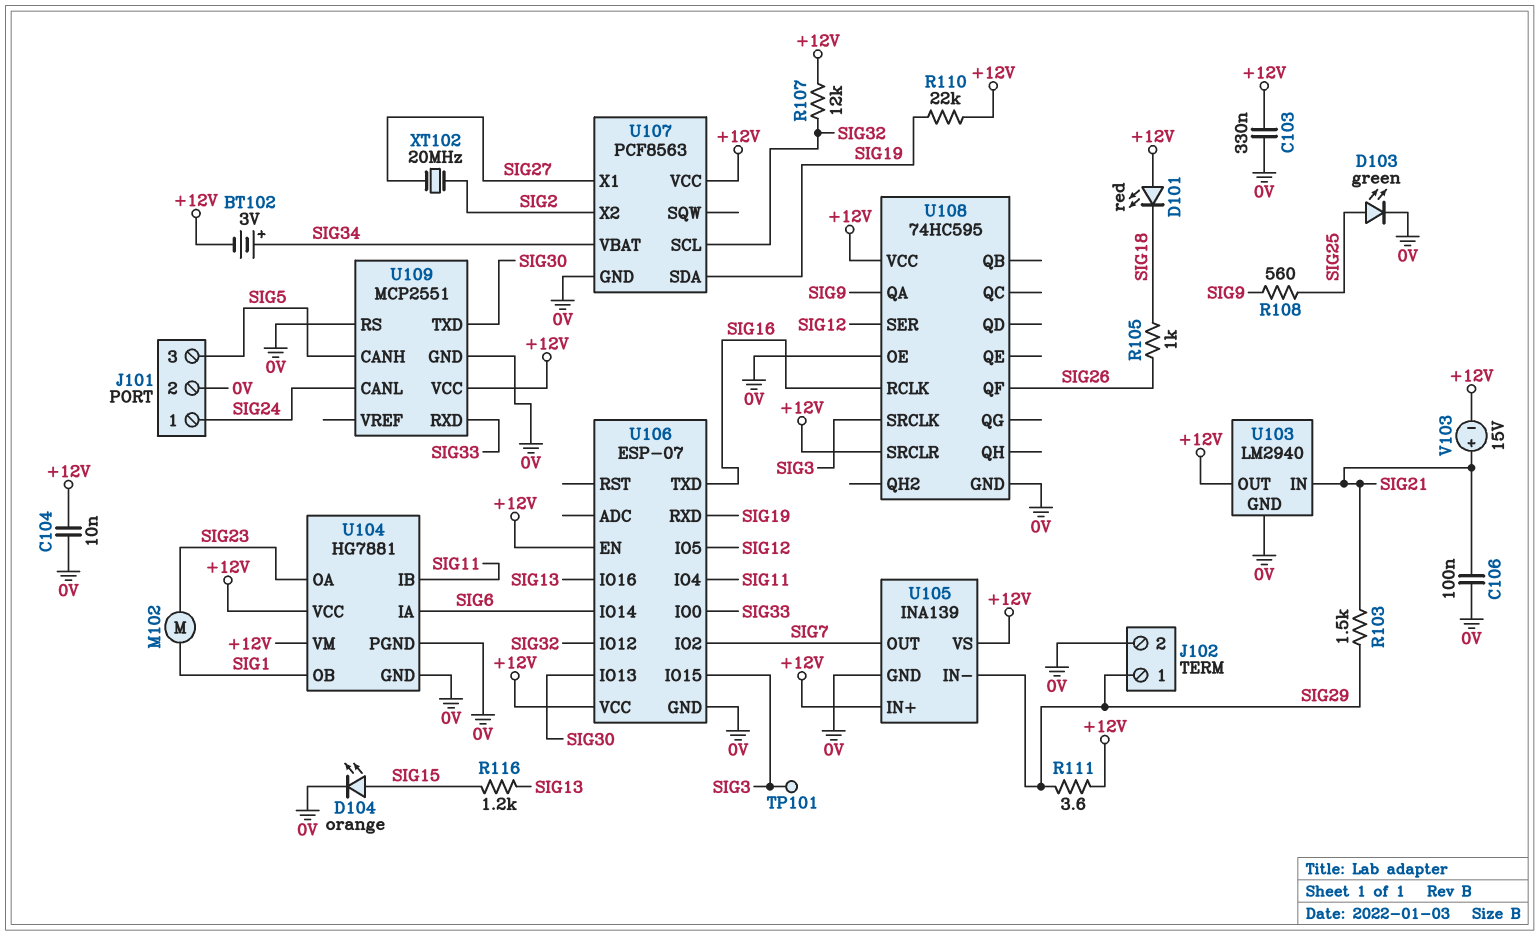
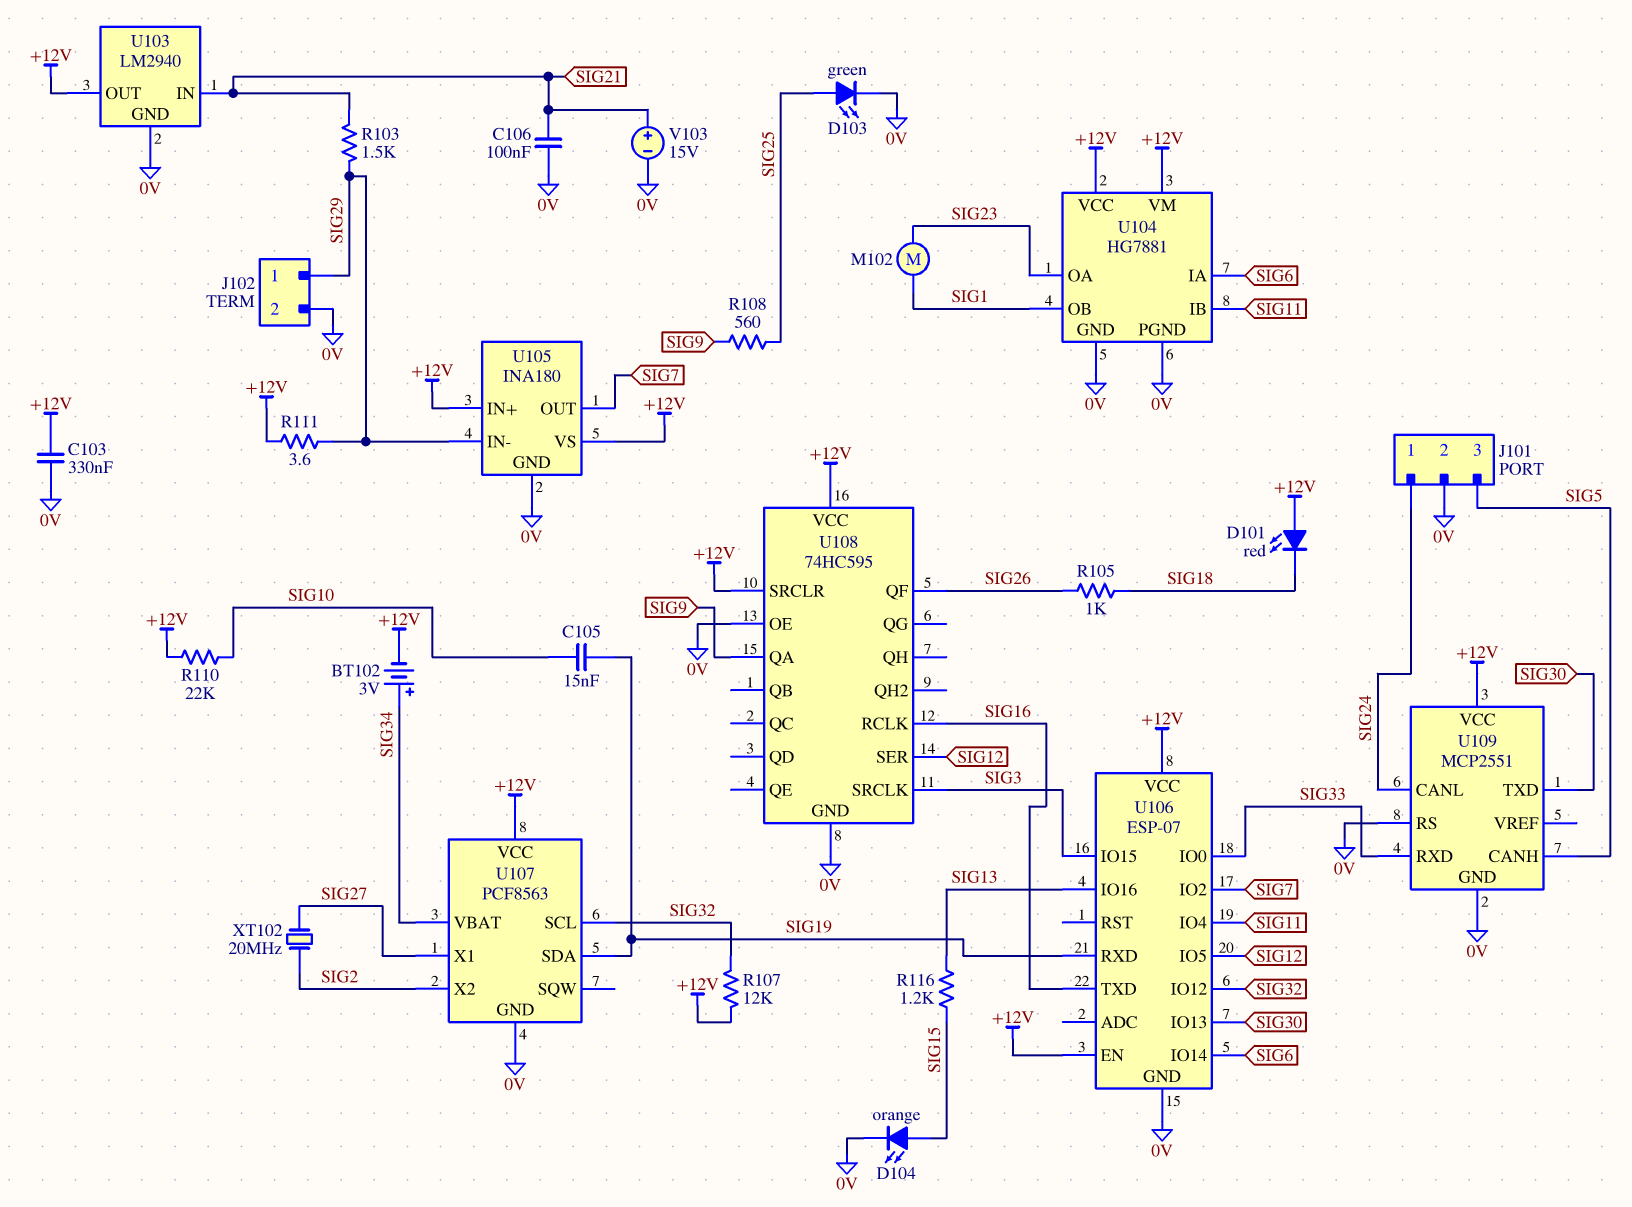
C104: 10nF (+12V, 0V) -> none
C105: none -> 15nF (SIG10, SIG19)
R110: 22k (+12V, SIG19) -> 22k (+12V, SIG10)
TP101: test point (SIG3) -> none
U105: INA139 -> INA180
V103: 15V (plus SIG21, minus +12V) -> 15V (plus SIG21, minus 0V)

